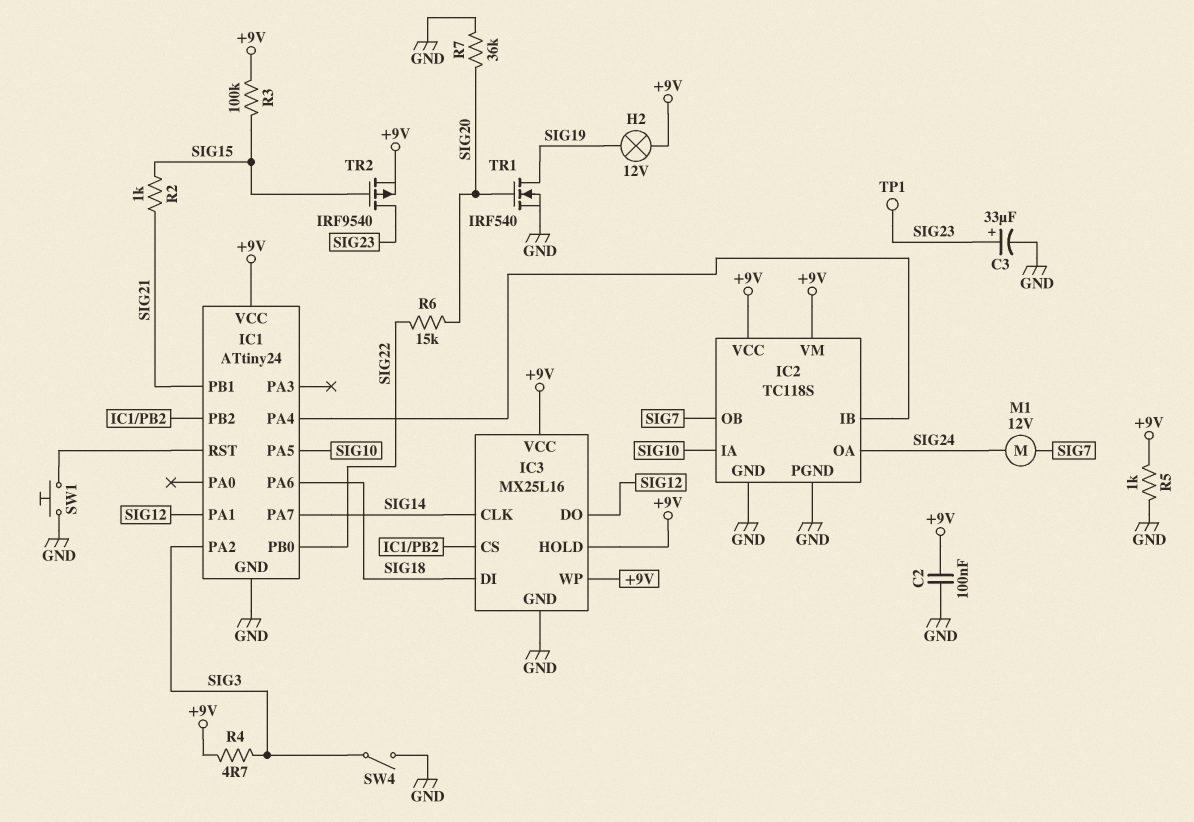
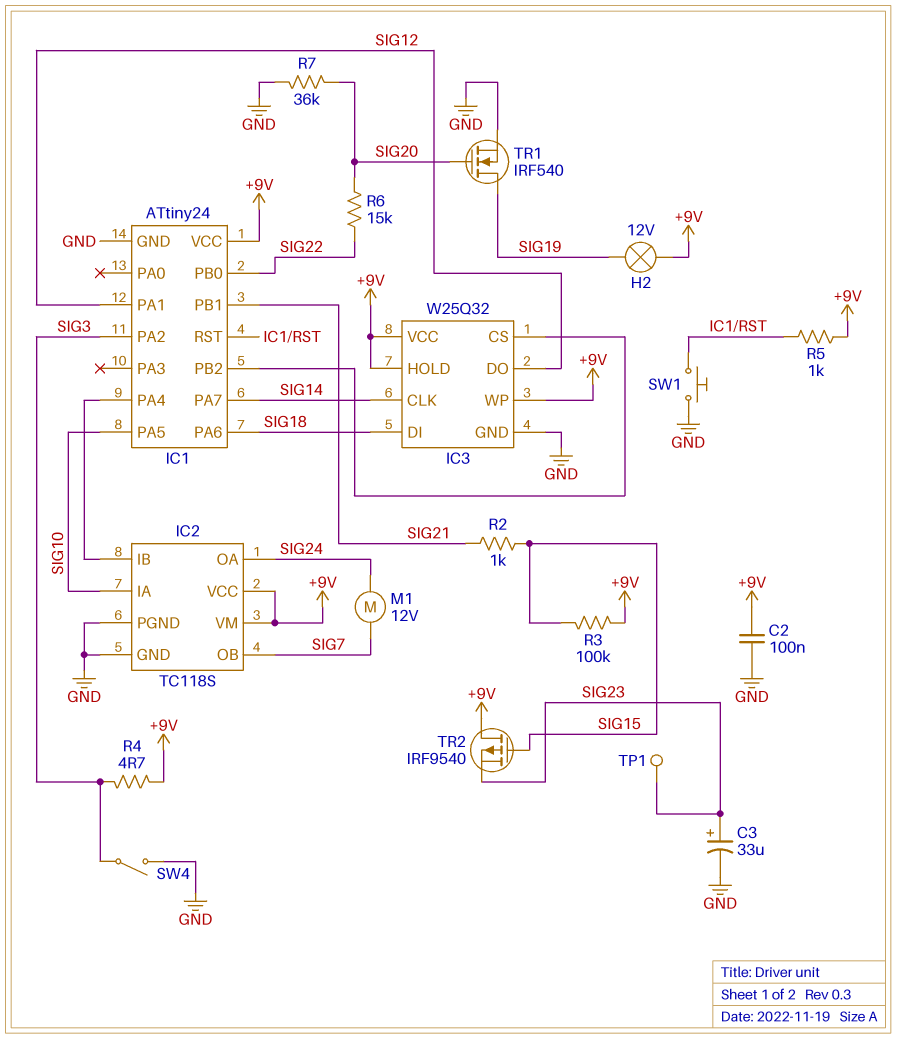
IC3: MX25L16 -> W25Q32
R5: 1k (+9V, GND) -> 1k (+9V, IC1/RST)
TR2: PMOS IRF9540 (G SIG15, D SIG23, S +9V) -> PMOS IRF9540 (G SIG15, D +9V, S SIG23)

